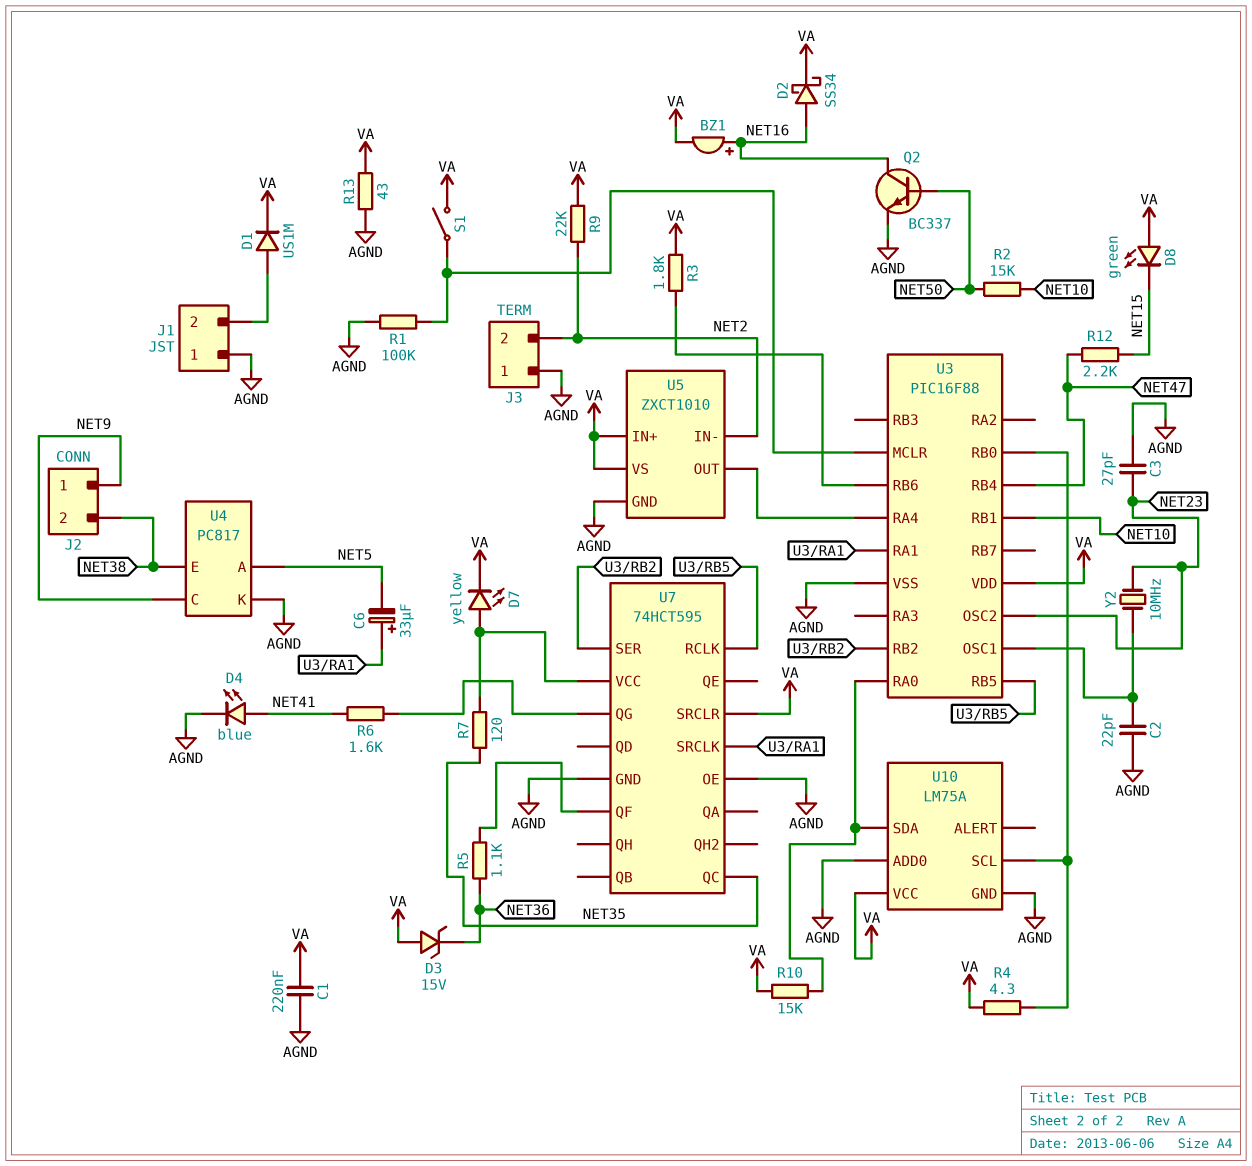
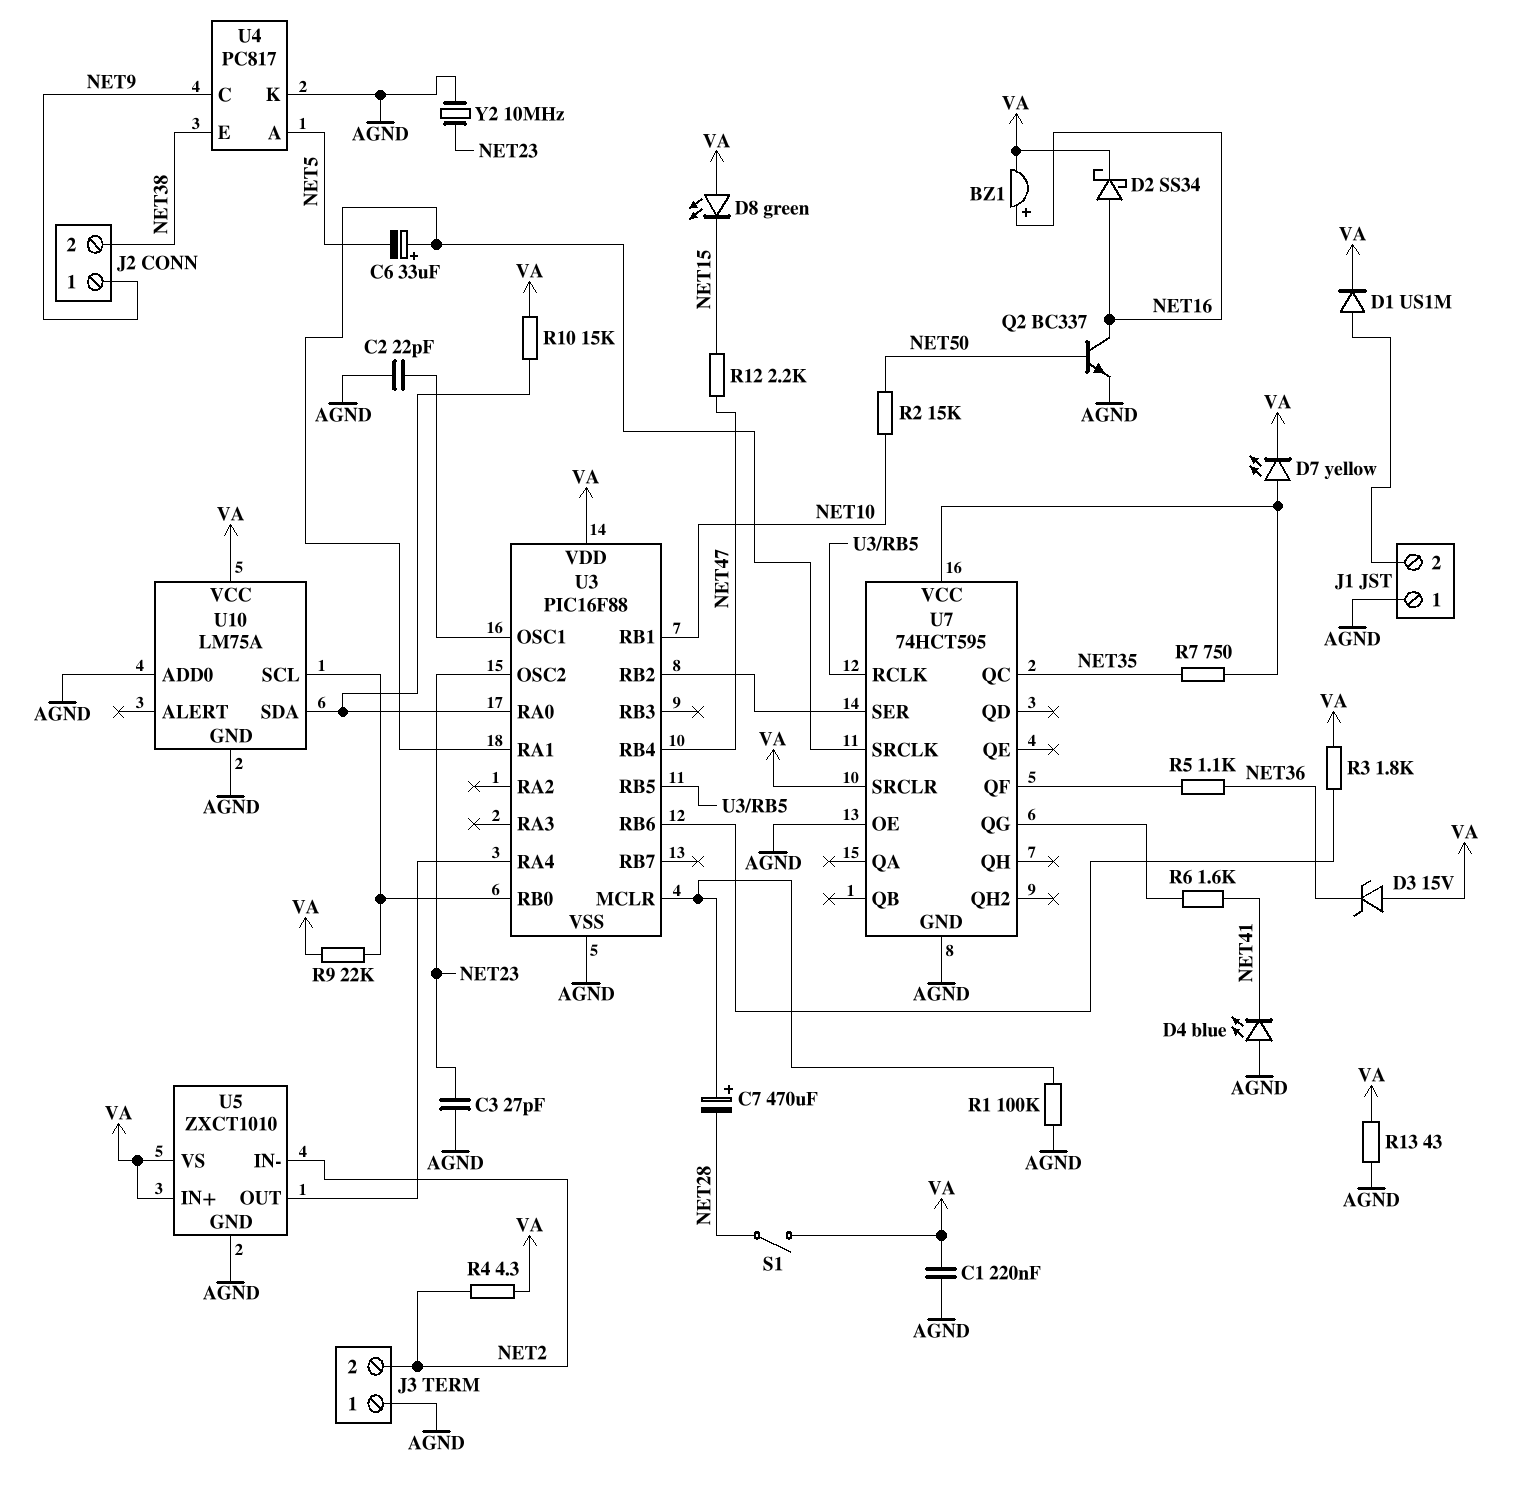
C7: none -> 470uF (plus U3/MCLR, minus NET28)
D4: LED blue (A NET41, K AGND) -> LED blue (A AGND, K NET41)
R4: 4.3 (U3/RB0, VA) -> 4.3 (NET2, VA)
R7: 120 (NET35, U7/VCC) -> 750 (NET35, U7/VCC)
R9: 22k (NET2, VA) -> 22k (U3/RB0, VA)
S1: switch (U3/MCLR, VA) -> switch (NET28, VA)
Y2: 10MHz (NET23, U3/OSC1) -> 10MHz (AGND, NET23)

